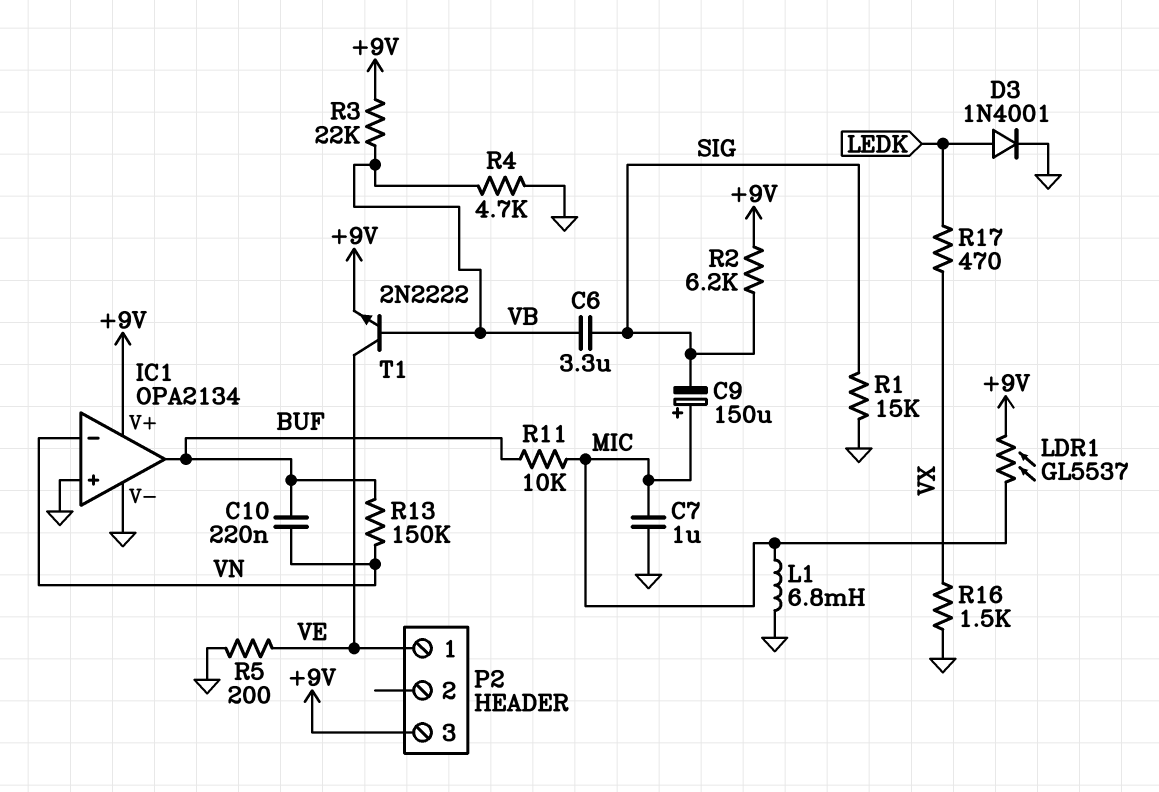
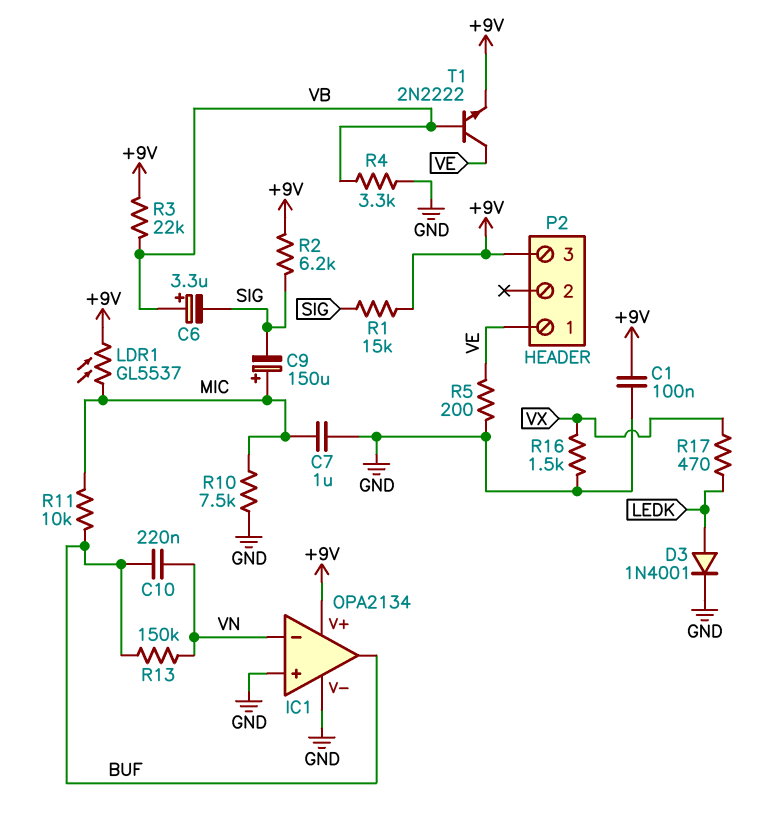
C1: none -> 100nF (+9V, GND)
C6: 3.3uF (SIG, VB) -> 3.3uF (plus VB, minus SIG)
L1: 6.8mH (GND, MIC) -> none
R1: 15k (GND, SIG) -> 15k (+9V, SIG)
R4: 4.7k (GND, VB) -> 3.3k (GND, VB)
R10: none -> 7.5k (GND, MIC)

